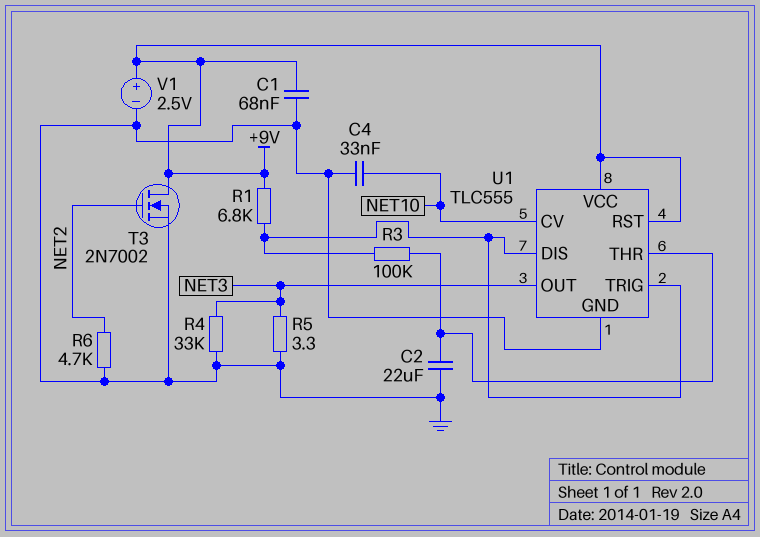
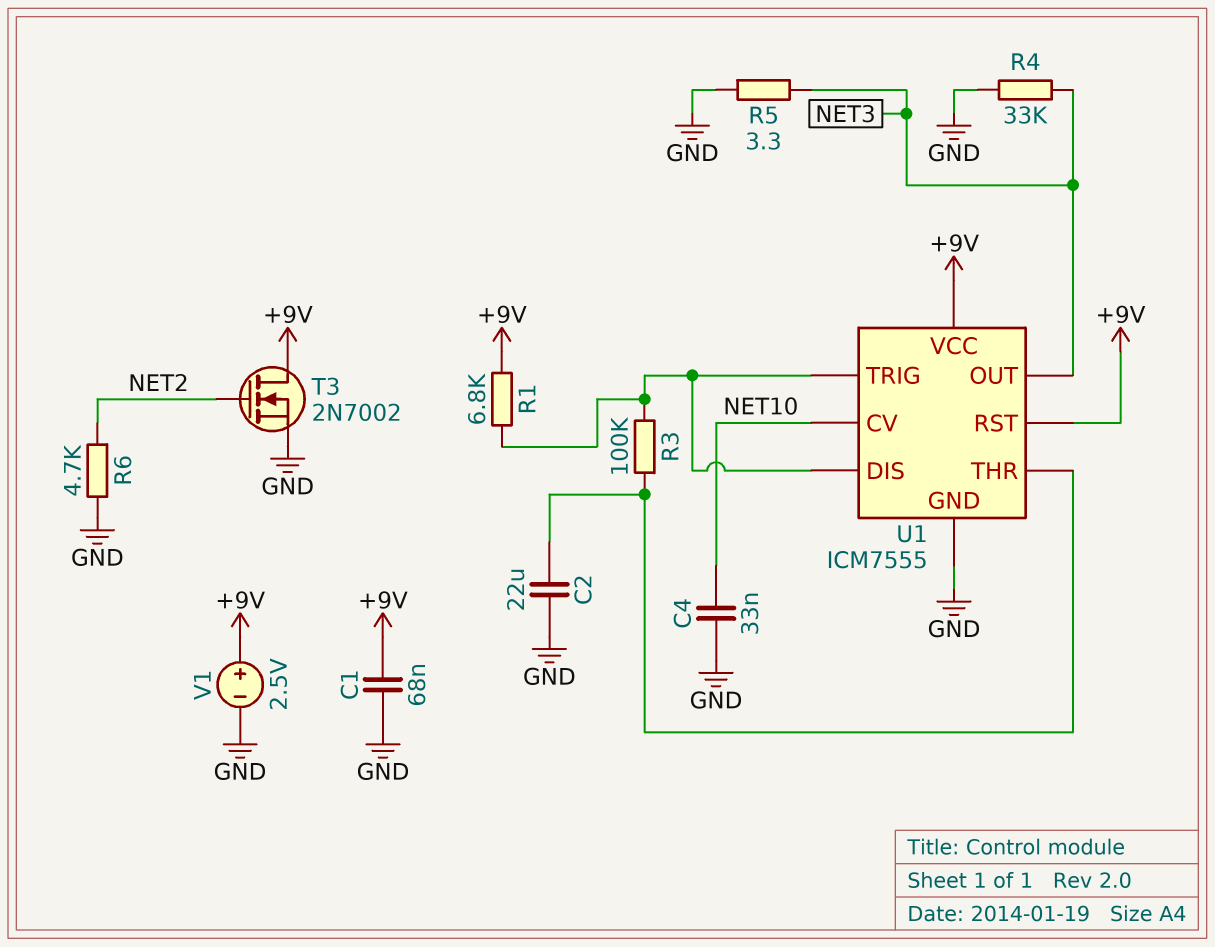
U1: TLC555 -> ICM7555

